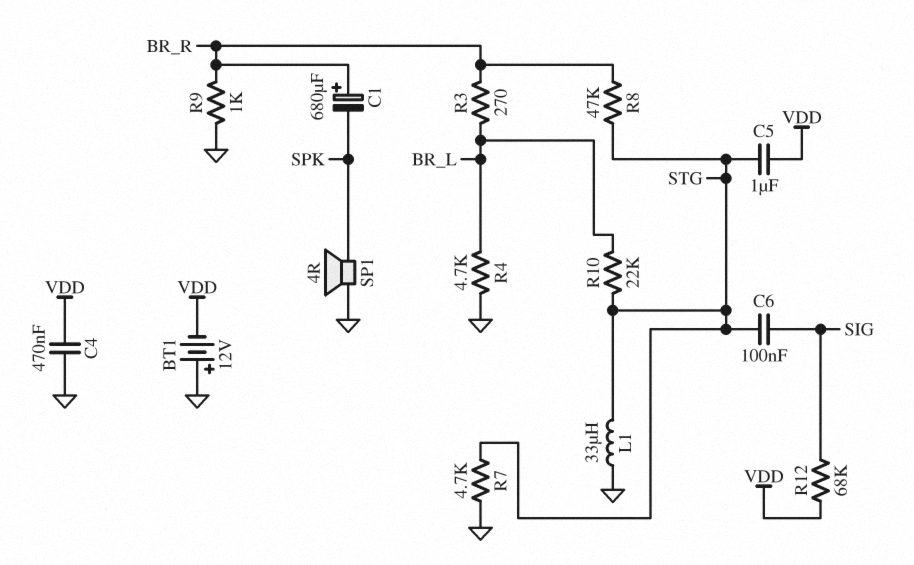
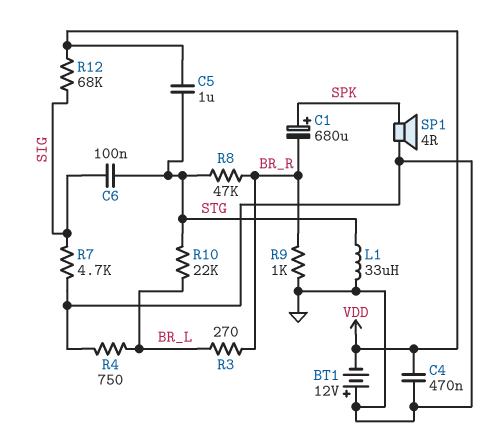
C1: 680uF (plus BR_R, minus SPK) -> 680uF (plus SPK, minus BR_R)
R4: 4.7k (BR_L, GND) -> 750 (BR_L, GND)
R7: 4.7k (GND, STG) -> 4.7k (GND, SIG)

